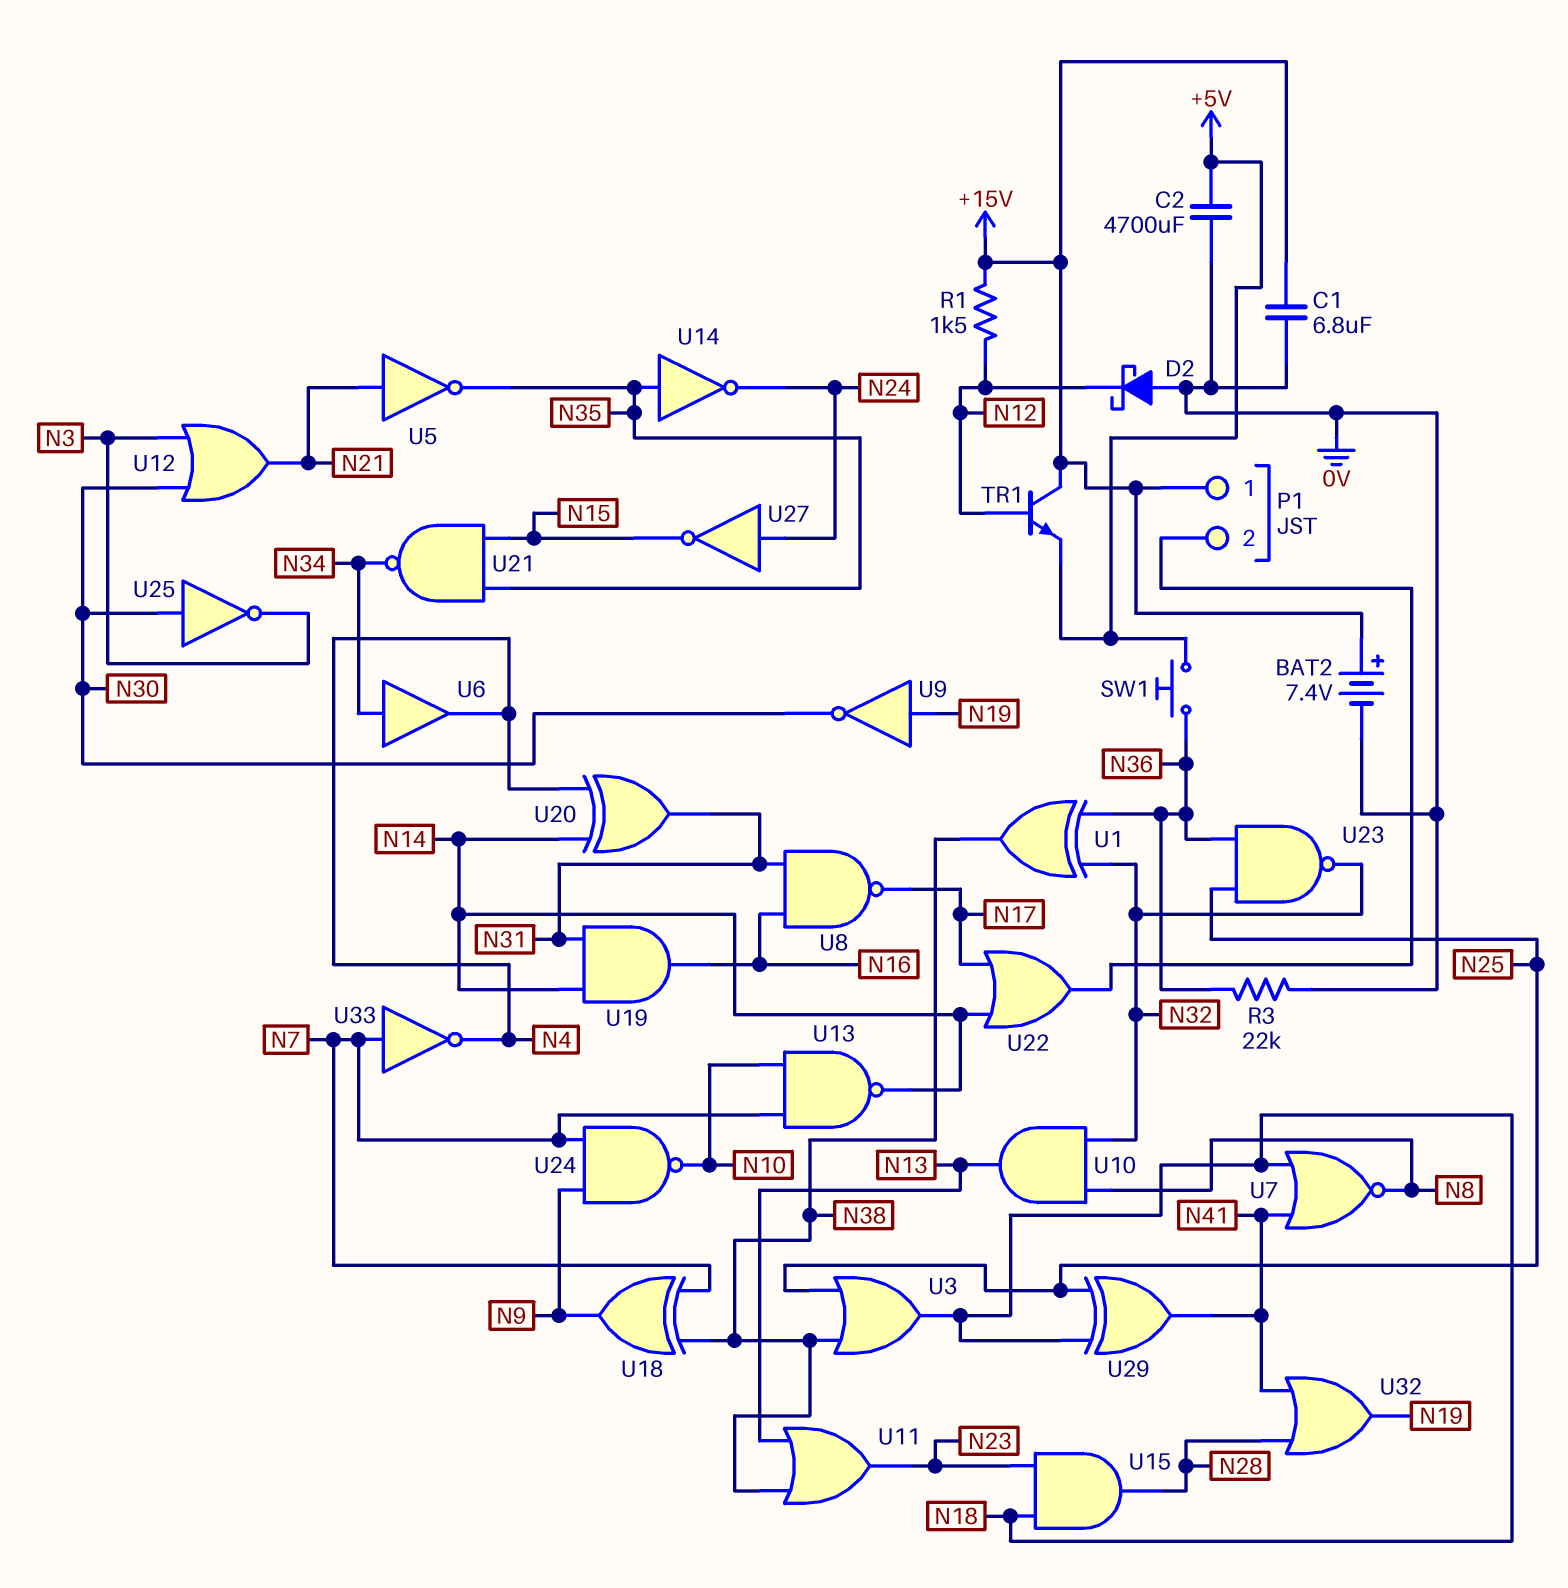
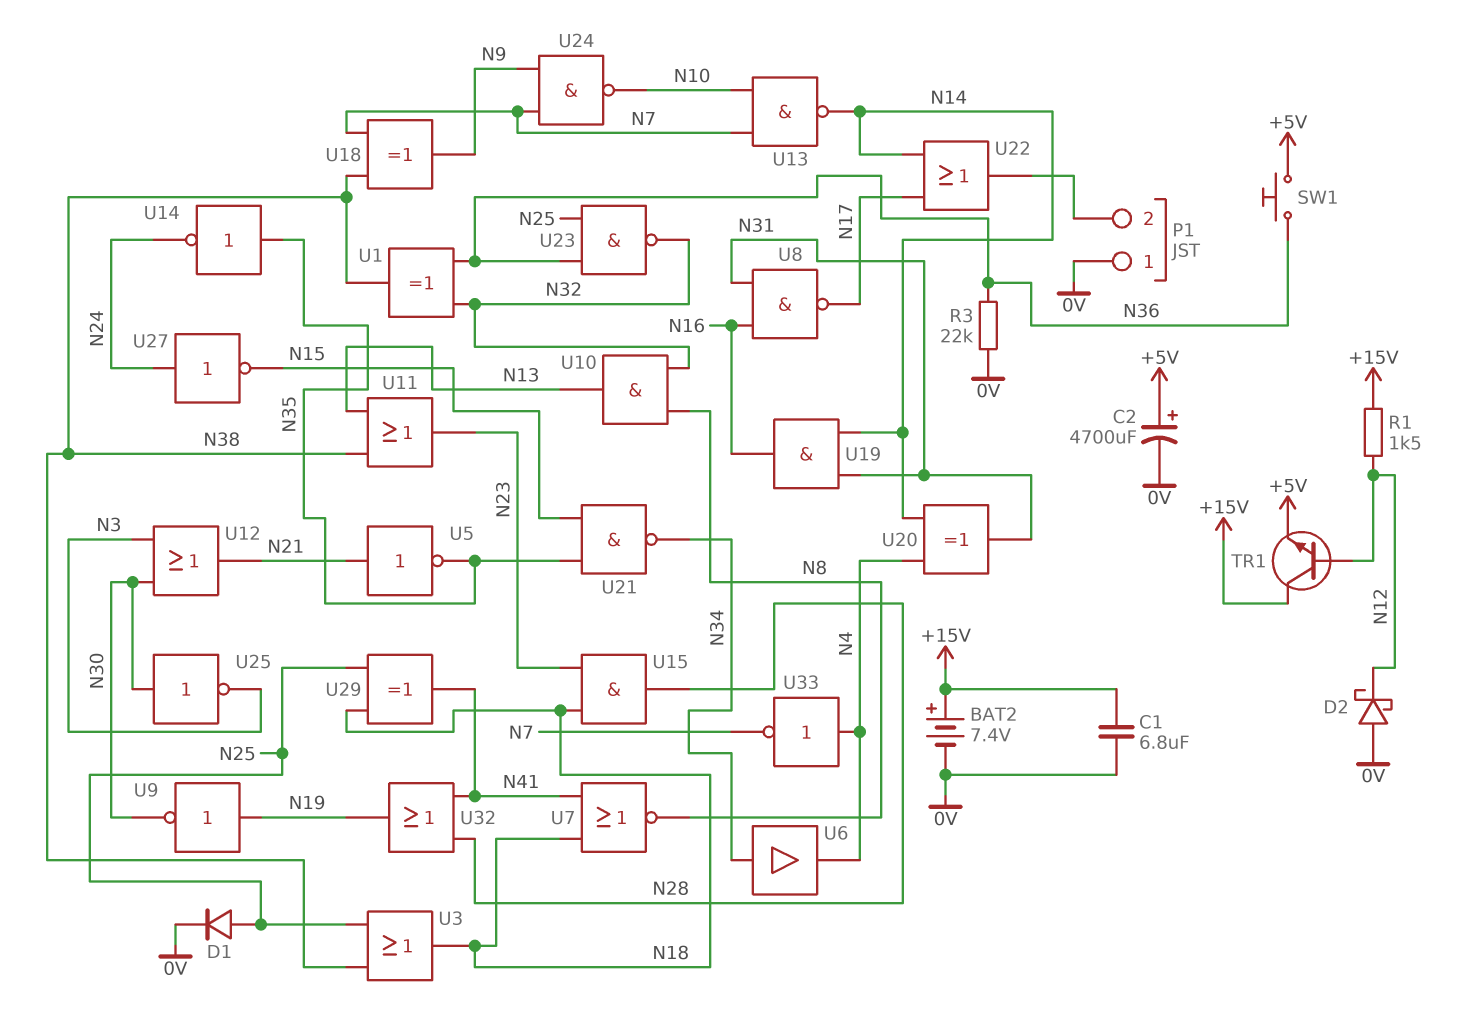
C2: 4700uF (+5V, 0V) -> 4700uF (plus +5V, minus 0V)
D1: none -> diode (A N25, K 0V)
P1 pin 1: +15V -> 0V
U33: NOT (in N7, out N4) -> NOT (in N4, out N7)

